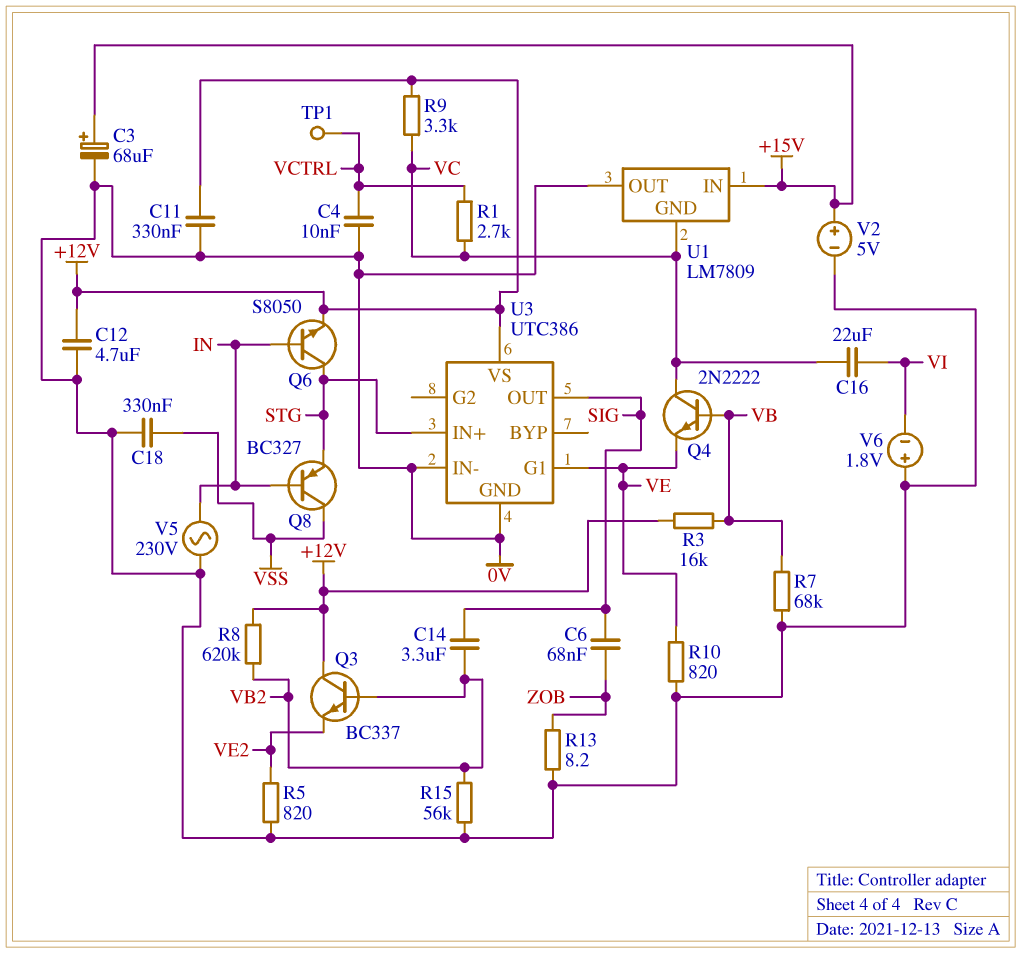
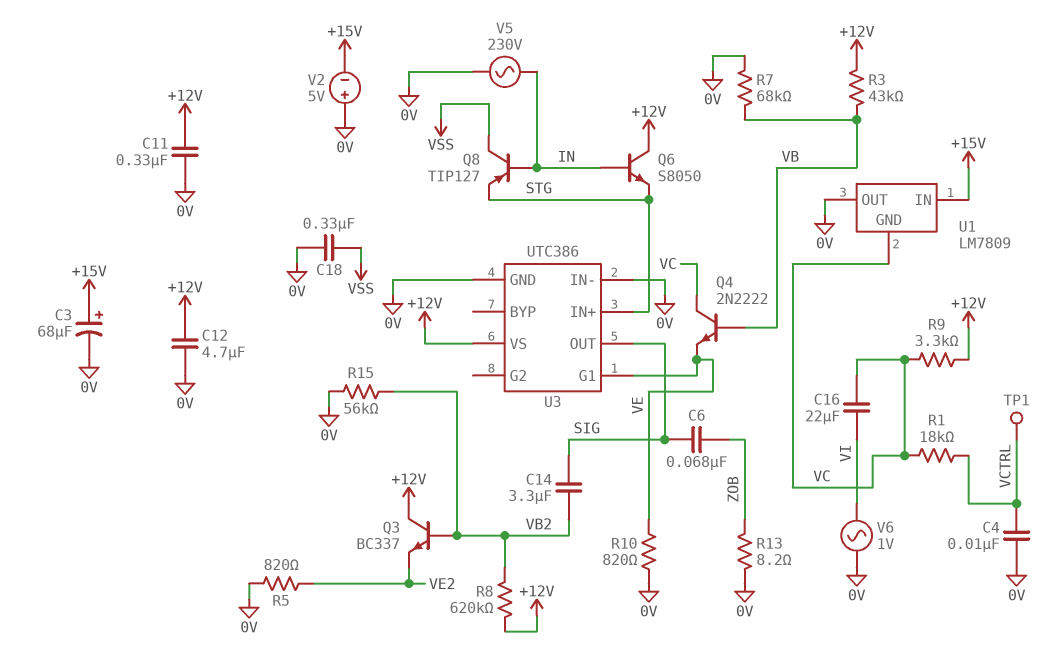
Q6: NPN S8050 (B IN, C STG, E +12V) -> NPN S8050 (B IN, C +12V, E STG)
Q8: PNP BC327 (B IN, C VSS, E STG) -> PNP TIP127 (B IN, C VSS, E STG)
R1: 2.7k (VC, VCTRL) -> 18k (VC, VCTRL)
R3: 16k (+12V, VB) -> 43k (+12V, VB)
V2: 5V (plus +15V, minus 0V) -> 5V (plus 0V, minus +15V)
V6: 1.8V (plus 0V, minus VI) -> AC 1V (0V, VI)

